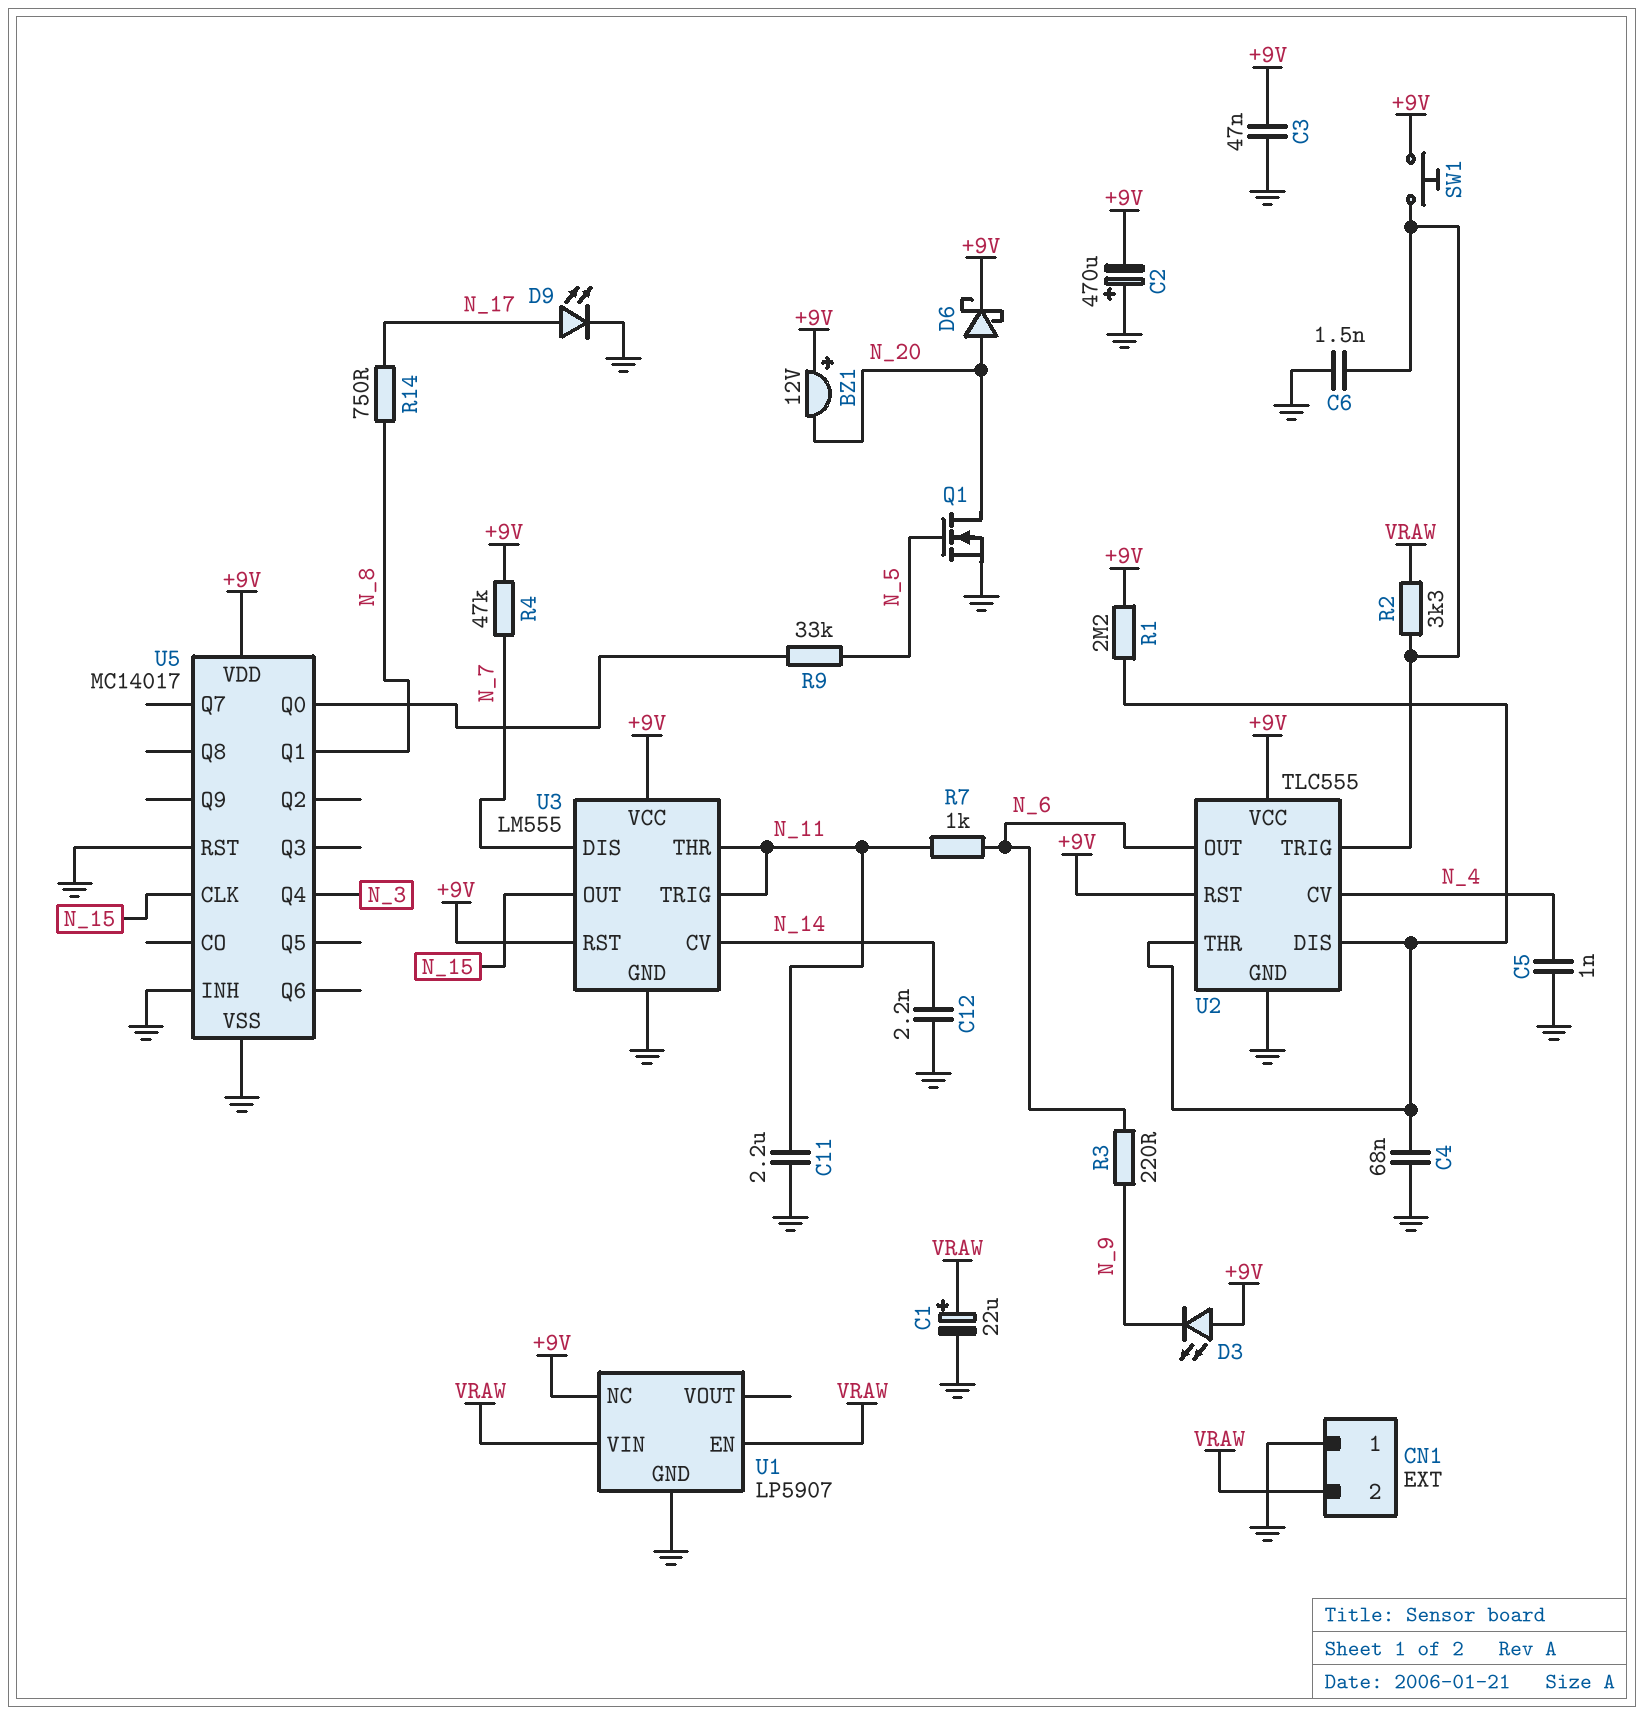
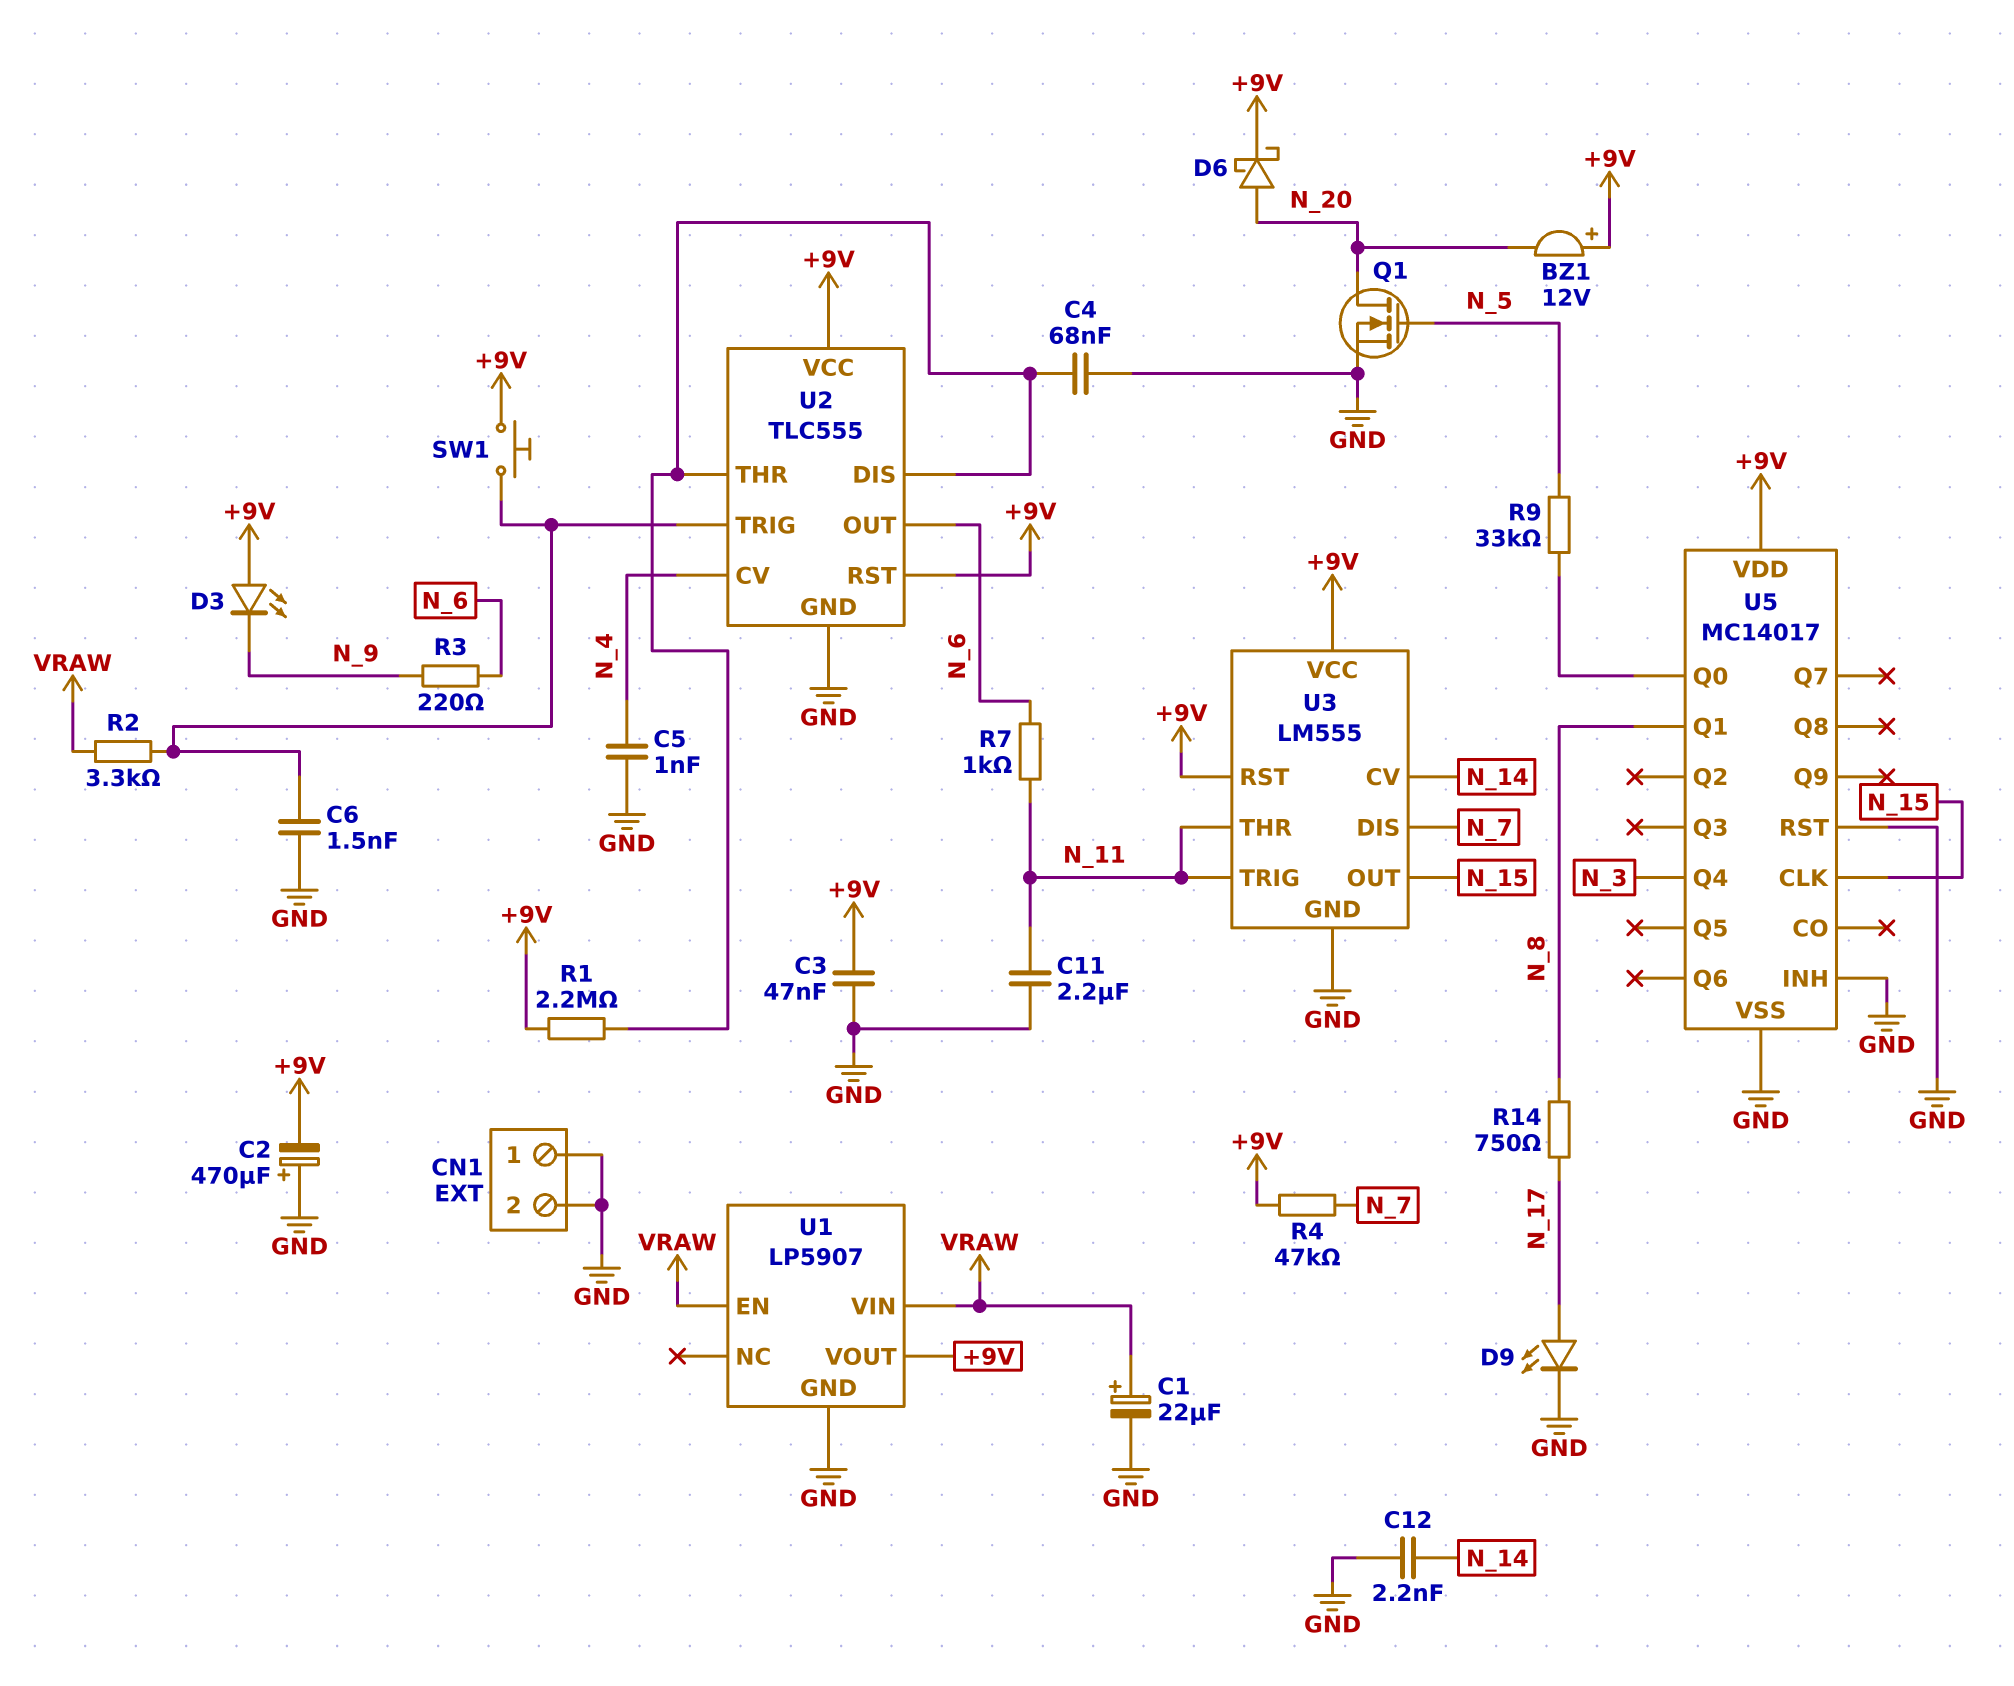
CN1 pin 2: VRAW -> GND
U1 pin NC: +9V -> none
U1 pin VOUT: none -> +9V

